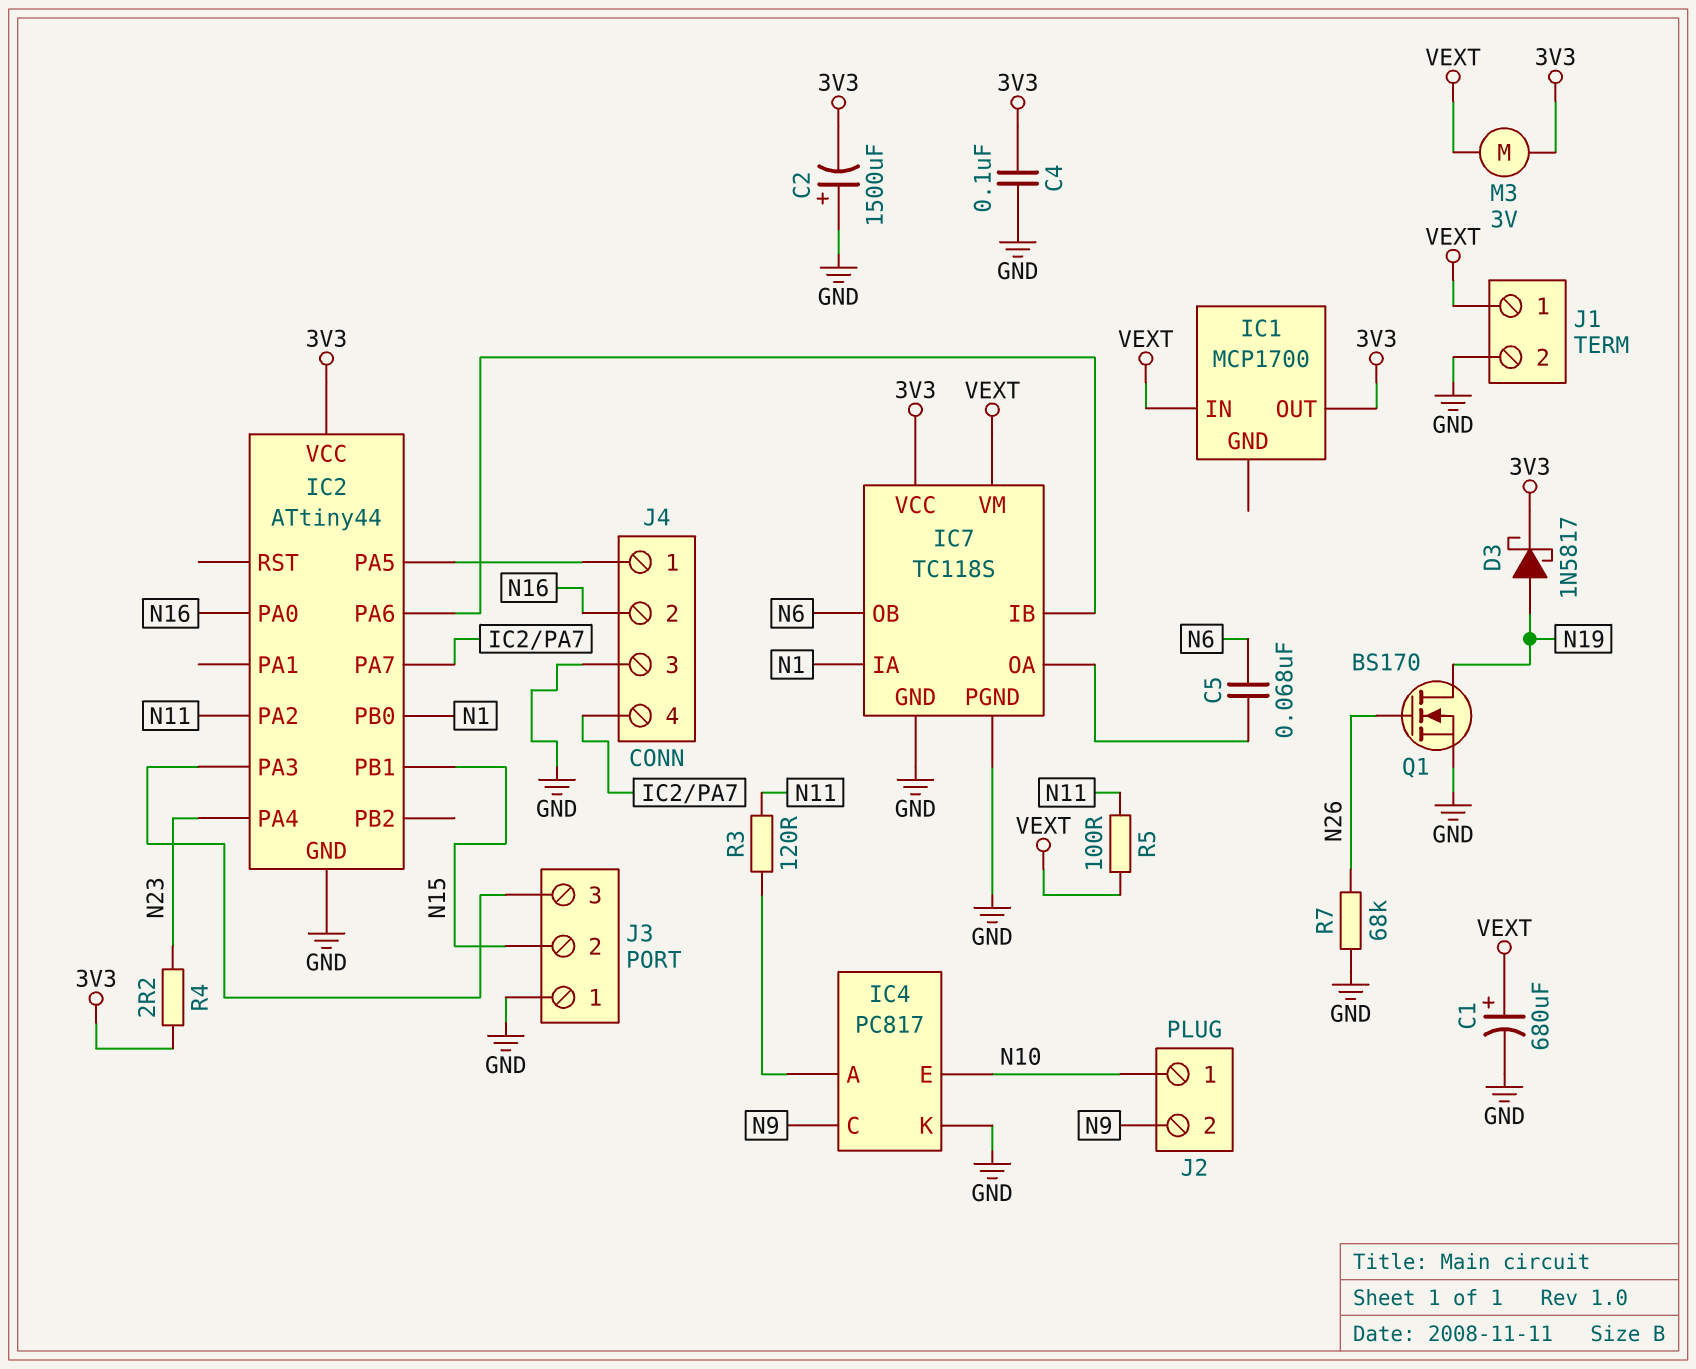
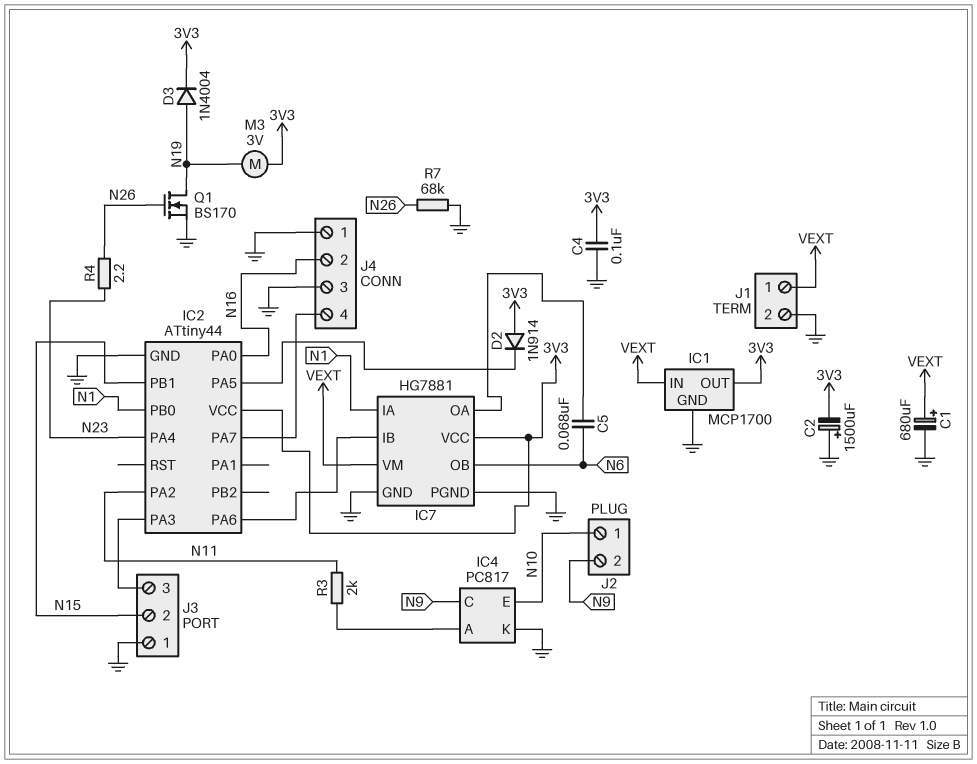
D2: none -> diode 1N914 (A 3V3, K IC2/PA5)
D3: schottky 1N5817 (A N19, K 3V3) -> diode 1N4004 (A N19, K 3V3)
IC1 pin GND: none -> GND
IC7: TC118S -> HG7881
J4 pin 1: IC2/PA5 -> GND
M3: motor 3V (3V3, VEXT) -> motor 3V (3V3, N19)
R3: 120 (IC4/A, N11) -> 2k (IC4/A, N11)
R4: 2.2 (3V3, N23) -> 2.2 (N23, N26)
R5: 100 (N11, VEXT) -> none

